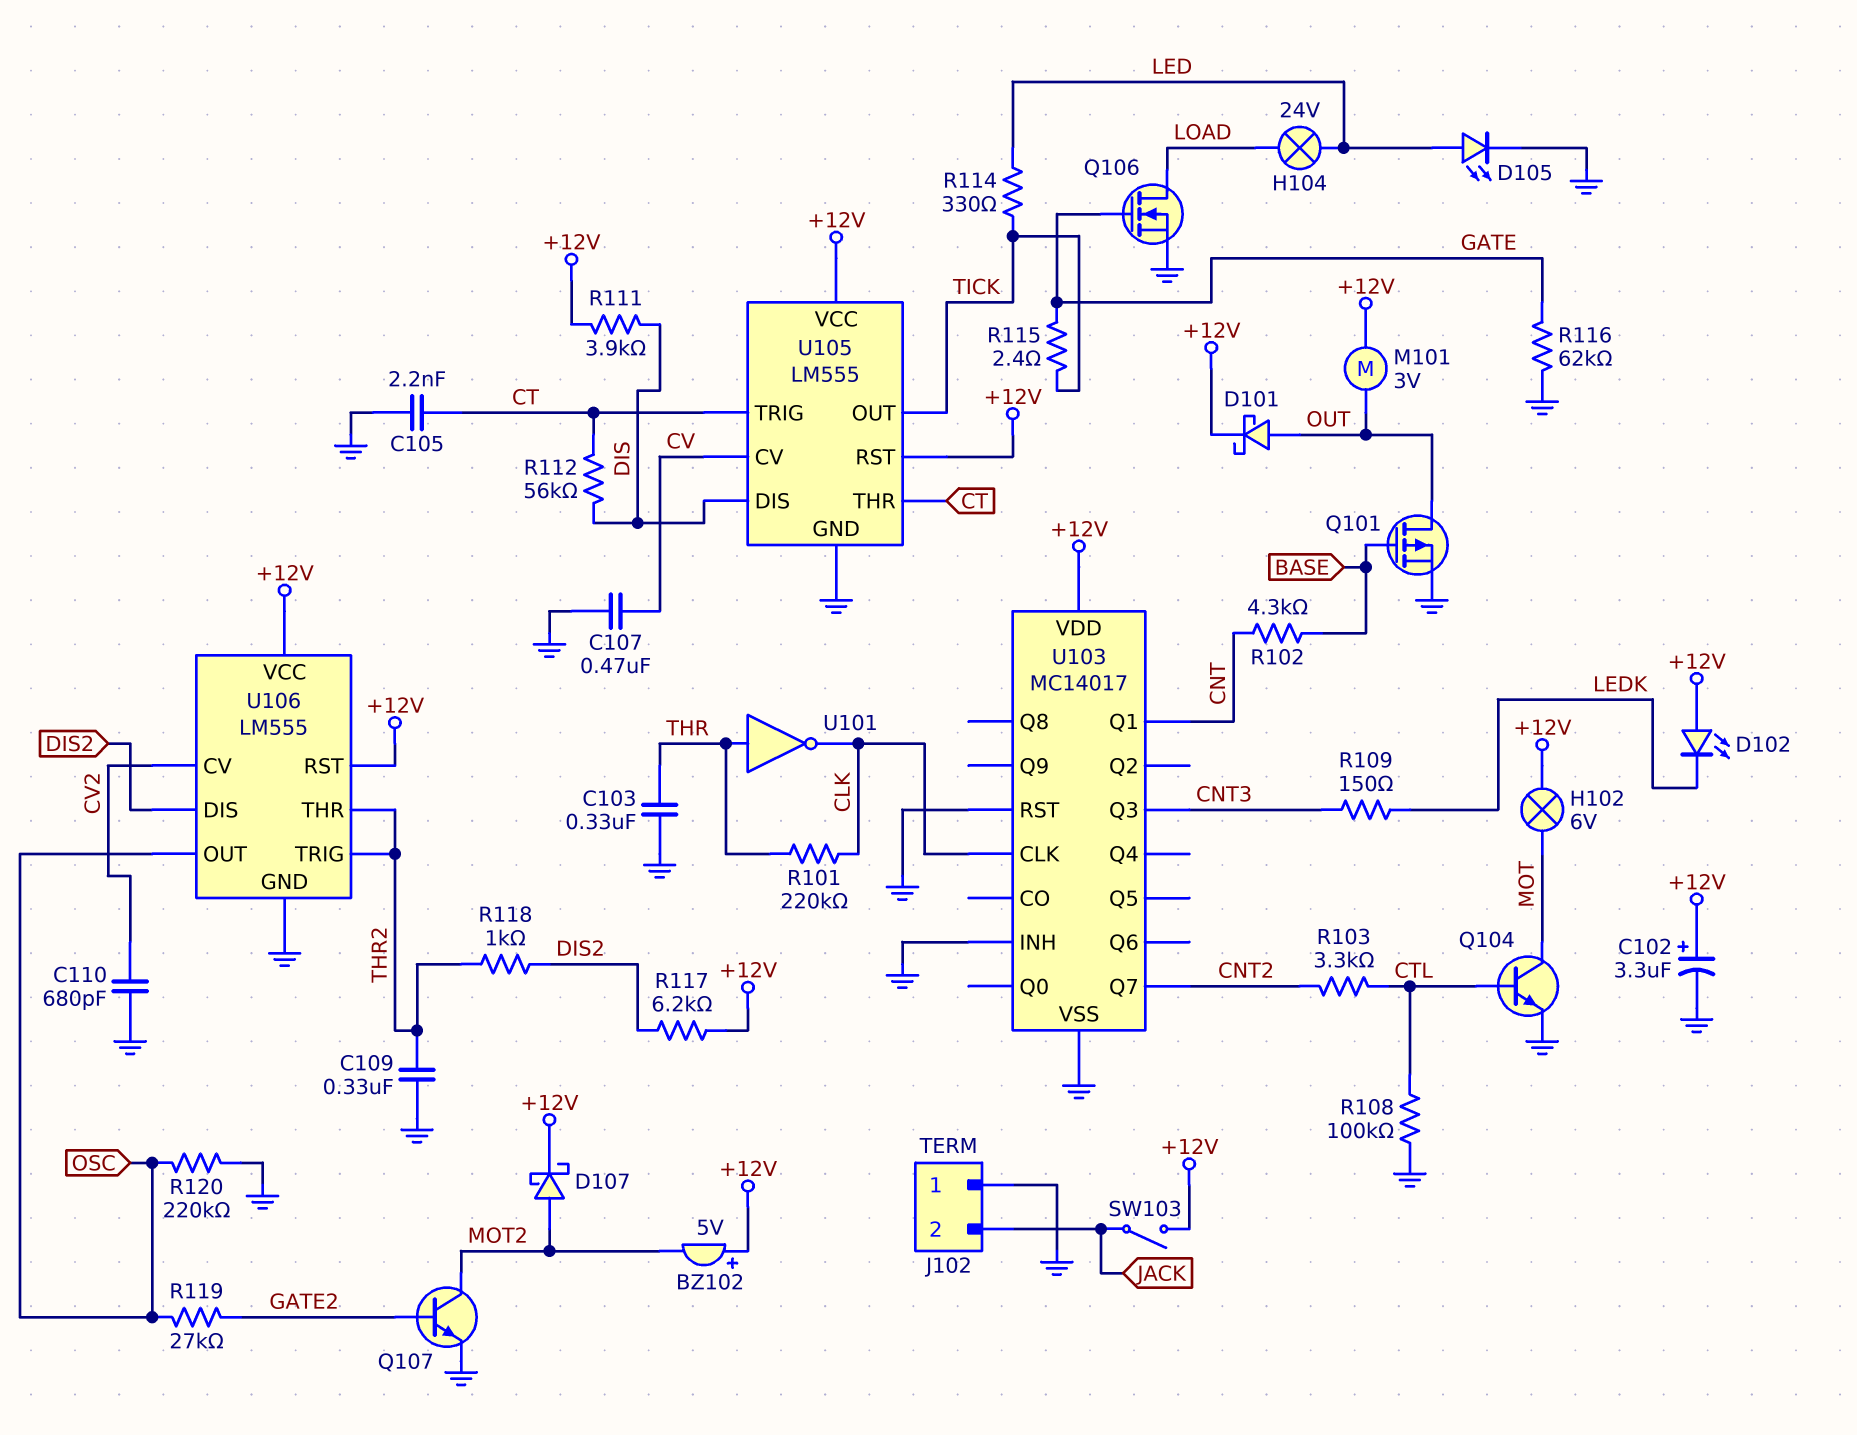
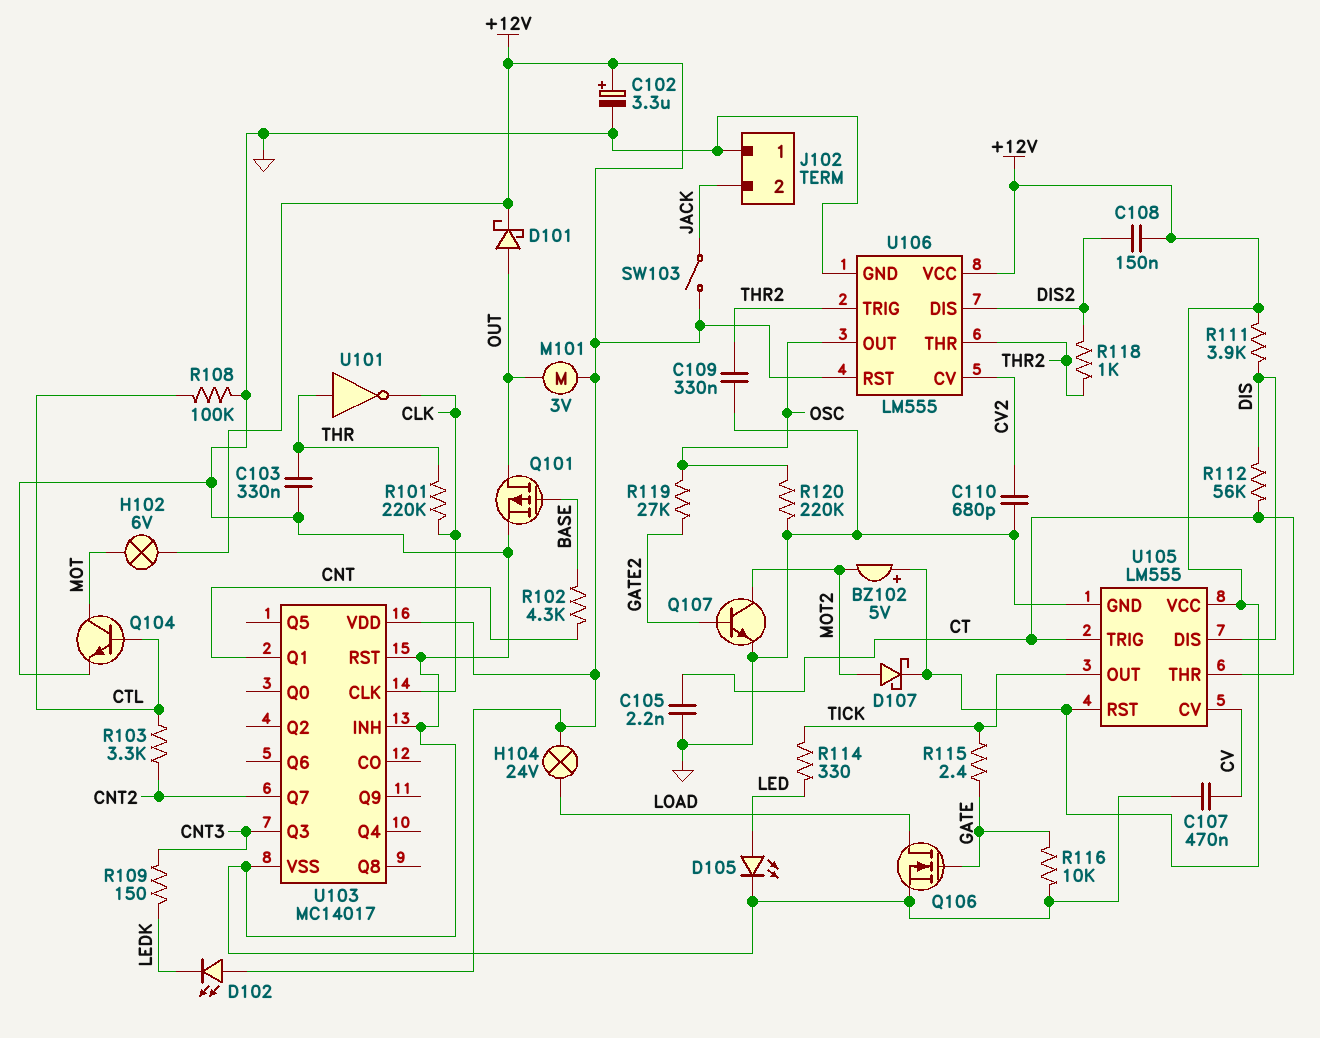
C108: none -> 150nF (+12V, DIS2)
H104: lamp 24V (LED, LOAD) -> lamp 24V (+12V, LOAD)
R116: 62k (GATE, GND) -> 10k (GATE, GND)
R117: 6.2k (+12V, DIS2) -> none

